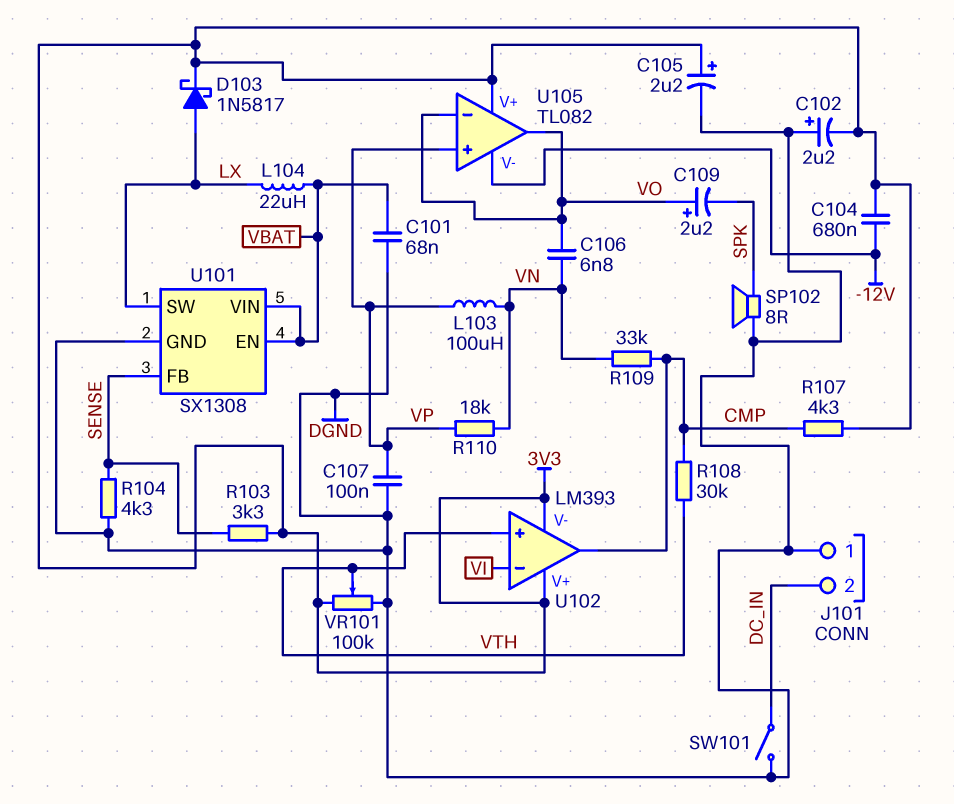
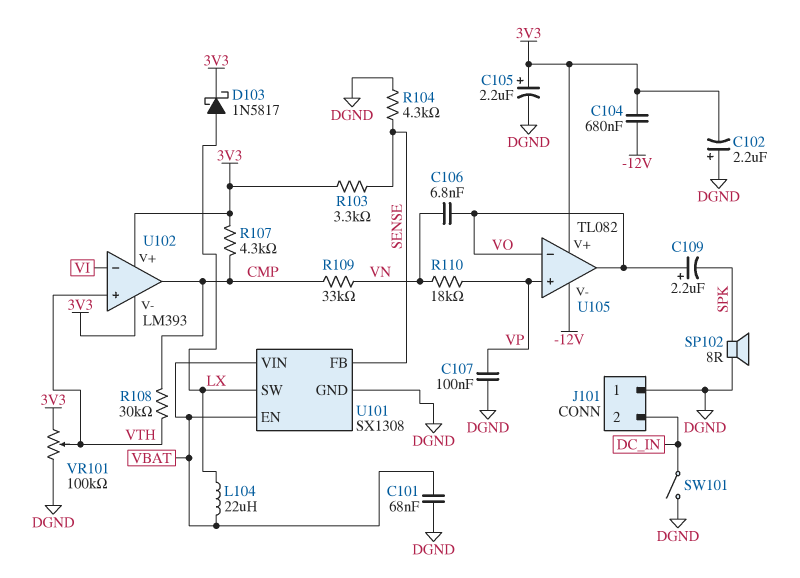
L103: 100uH (VN, VP) -> none

